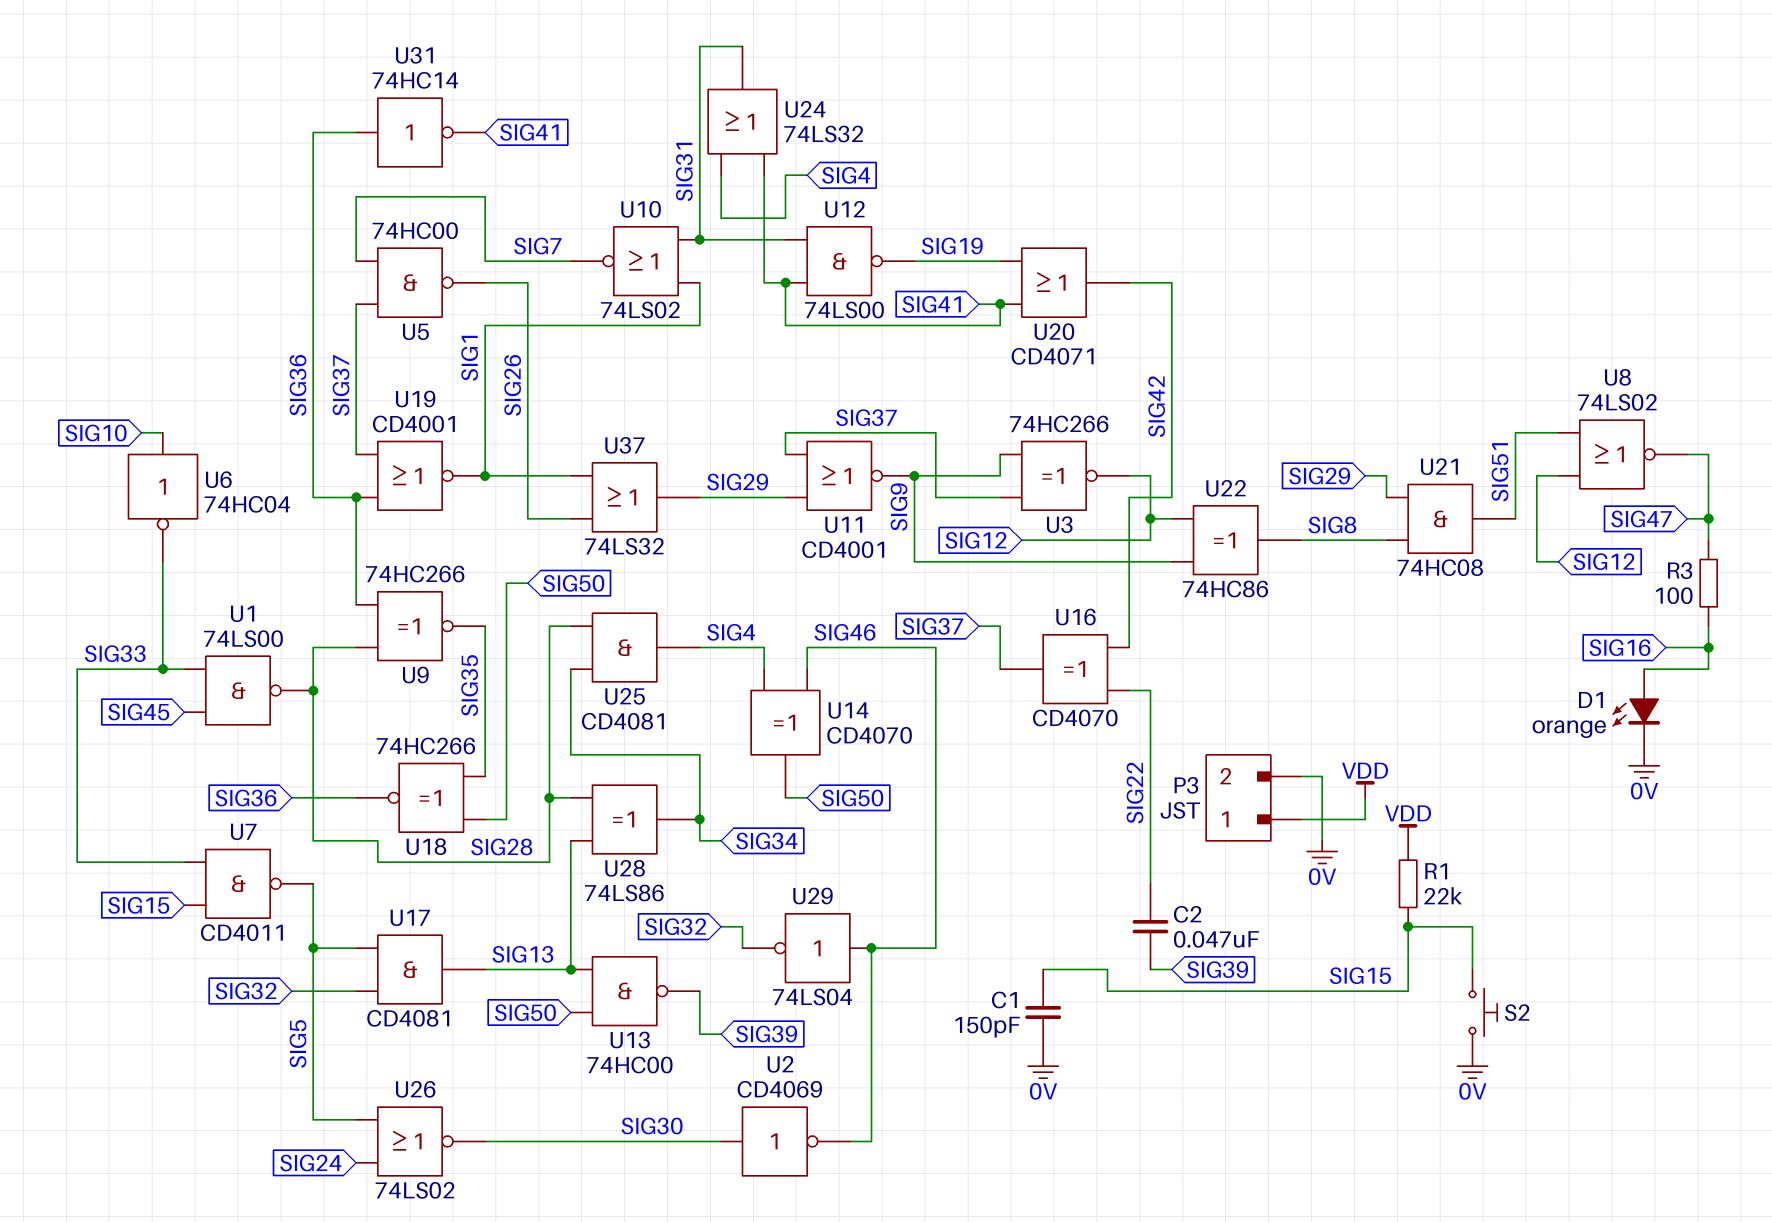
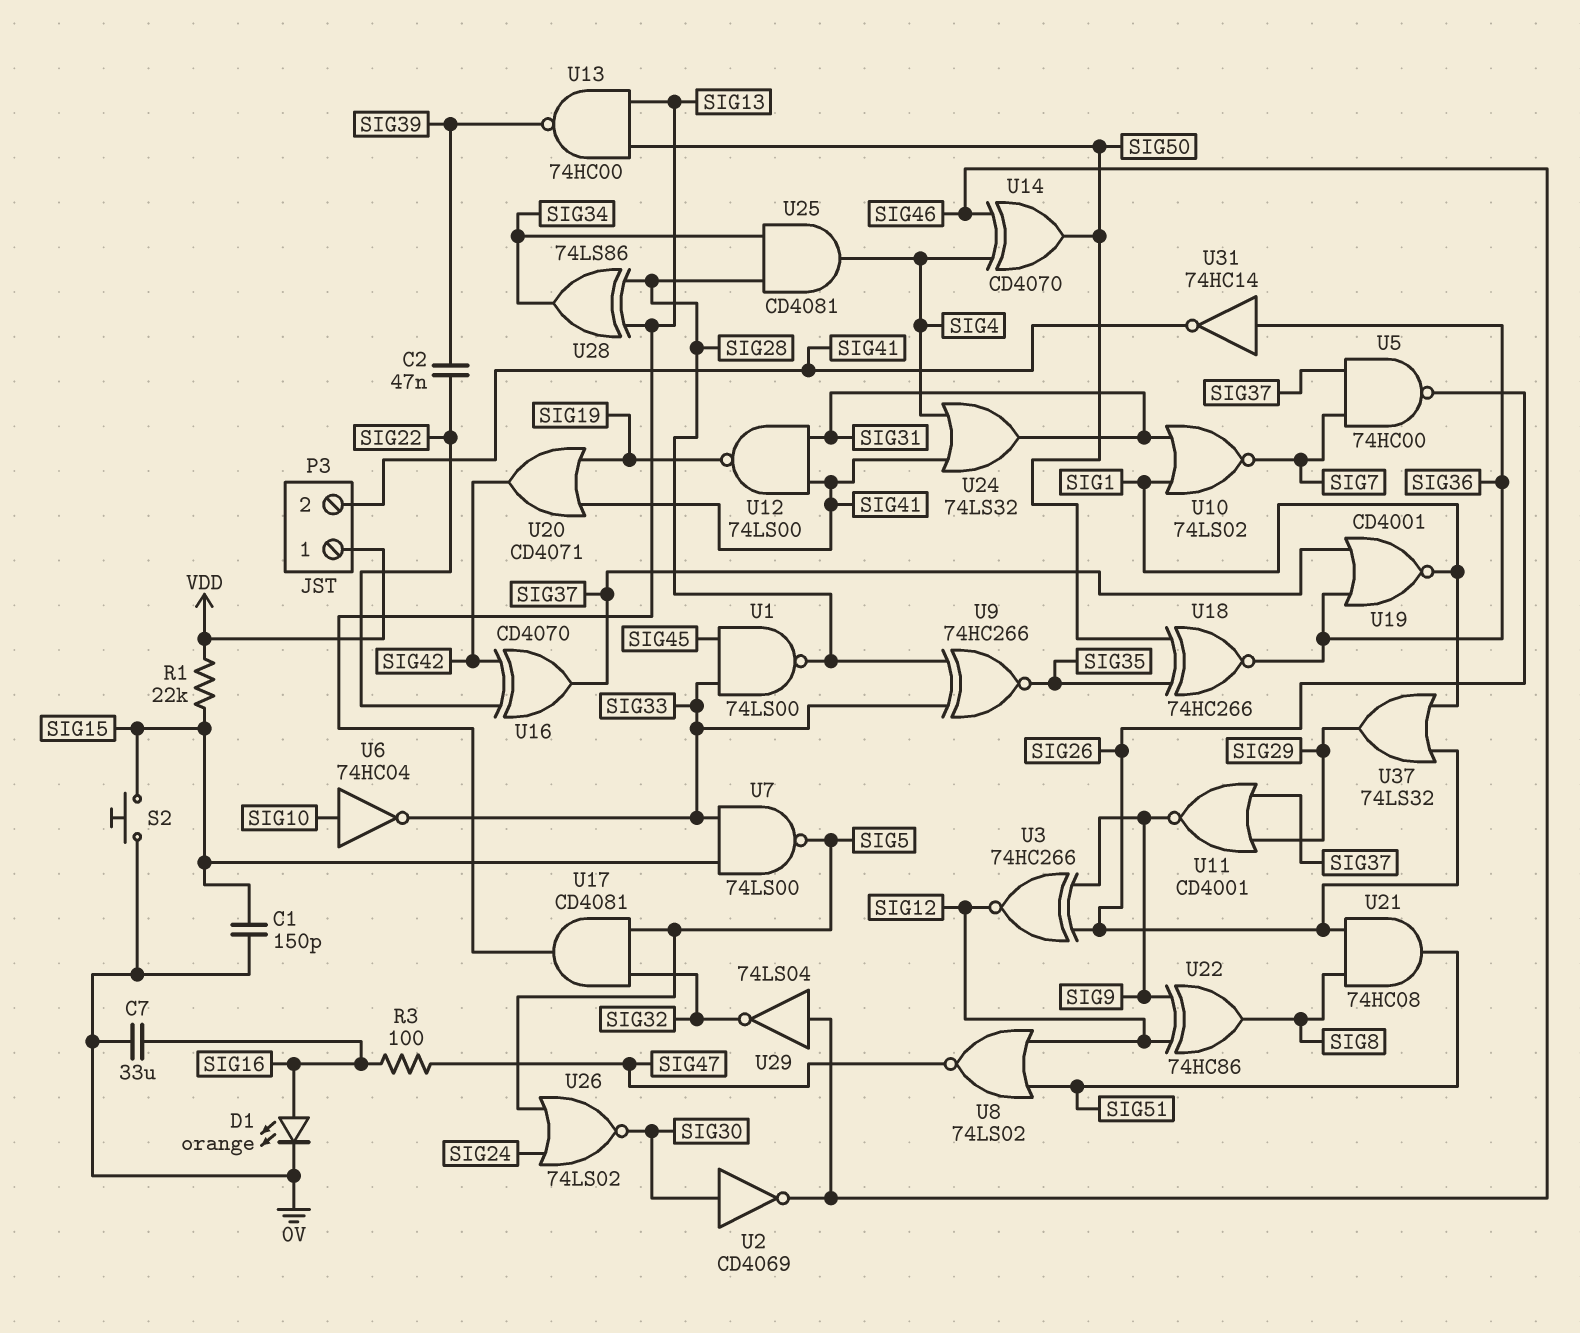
C7: none -> 33uF (0V, SIG16)
P3 pin 2: 0V -> SIG41
U3: XNOR 74HC266 (in SIG9, in SIG37, out SIG12) -> XNOR 74HC266 (in SIG9, in SIG26, out SIG12)
U7: NAND CD4011 (in SIG15, in SIG33, out SIG5) -> NAND 74LS00 (in SIG15, in SIG33, out SIG5)
U9: XNOR 74HC266 (in SIG28, in SIG36, out SIG35) -> XNOR 74HC266 (in SIG28, in SIG33, out SIG35)
U21: AND 74HC08 (in SIG8, in SIG29, out SIG51) -> AND 74HC08 (in SIG8, in SIG26, out SIG51)

